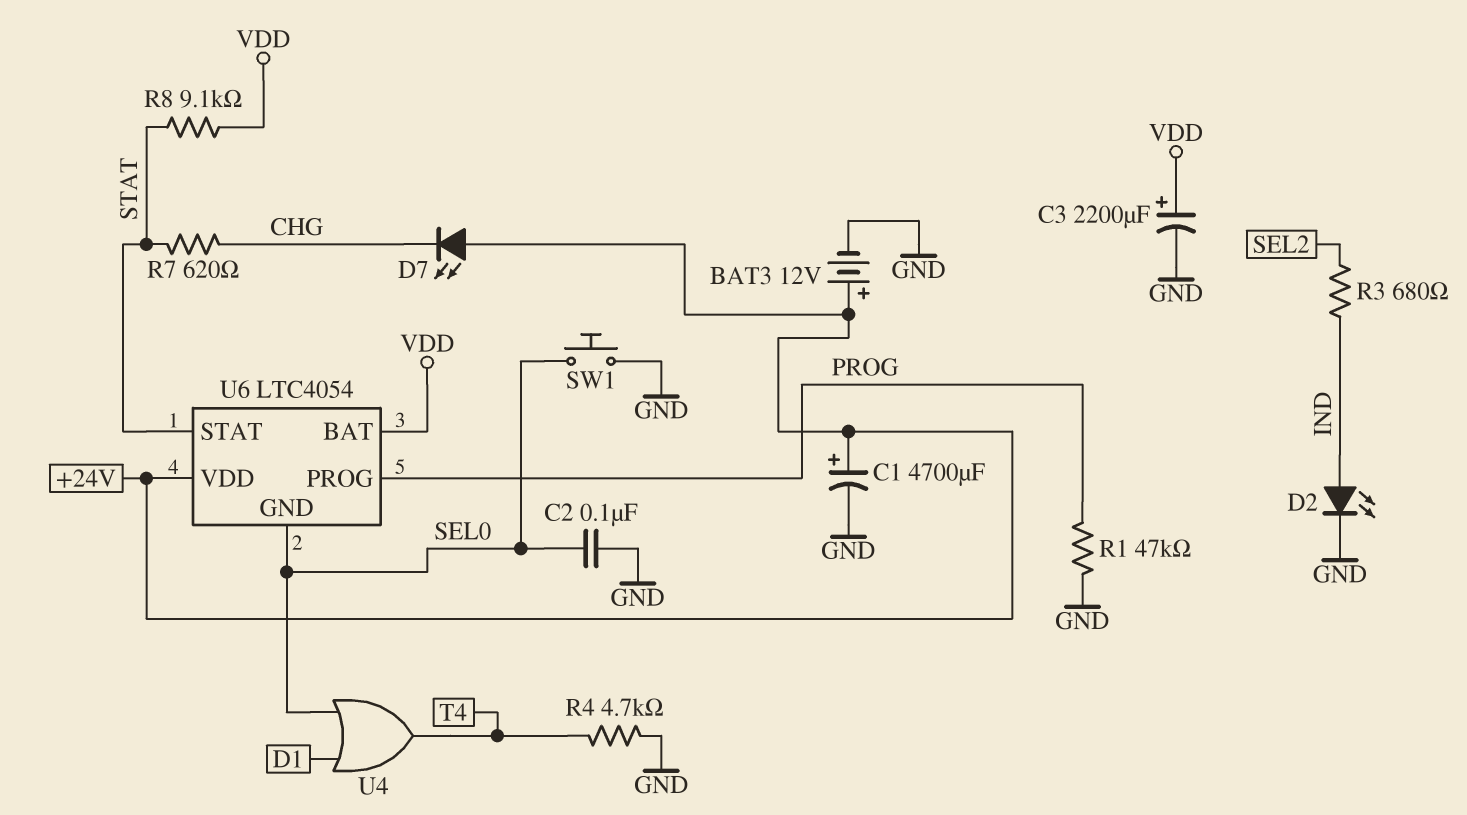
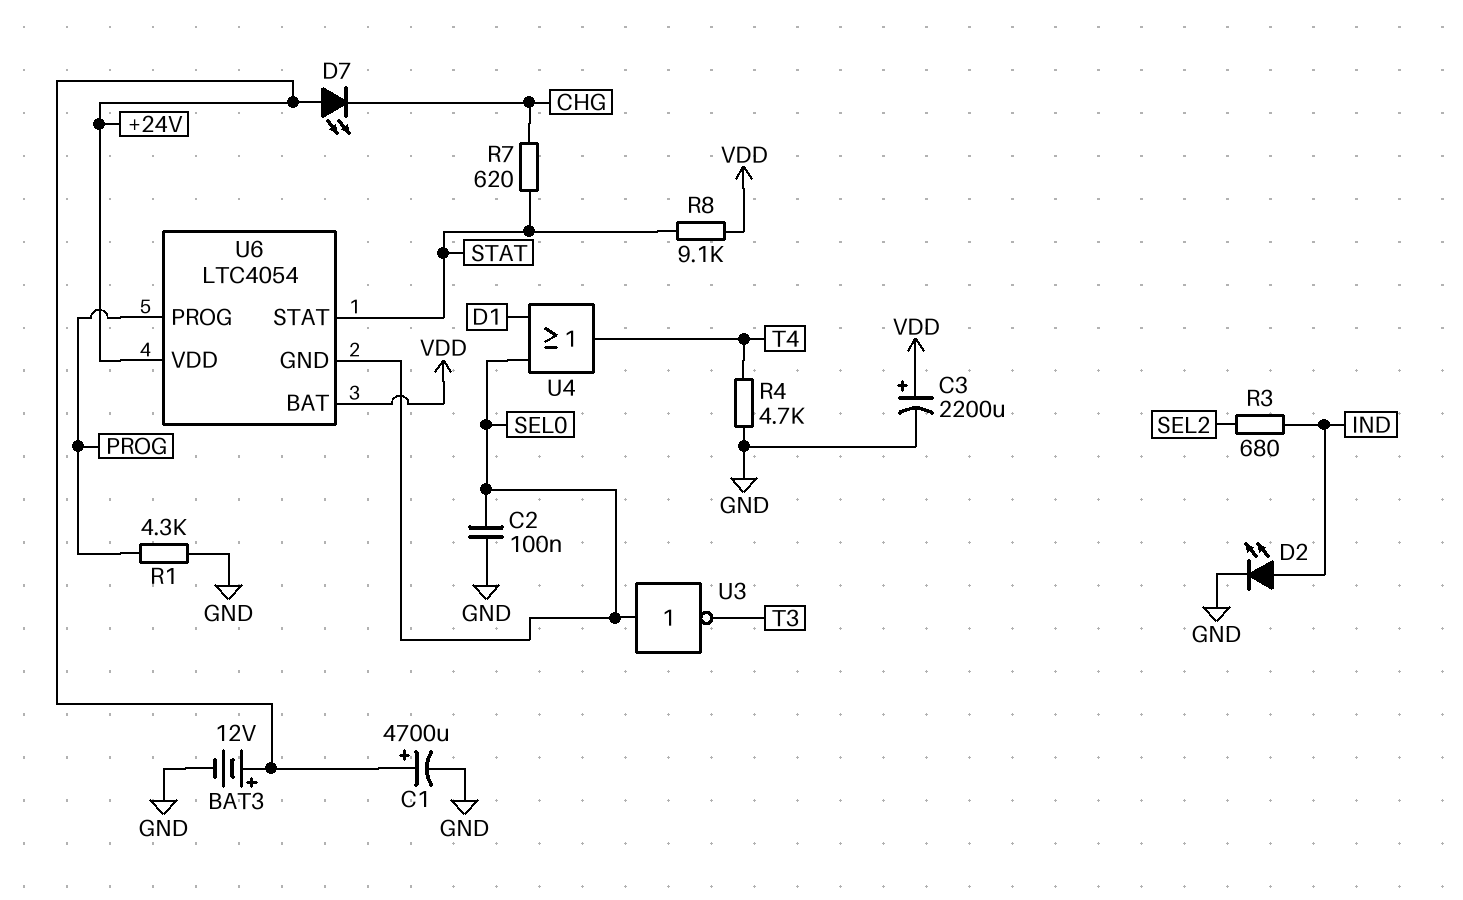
R1: 47k (GND, PROG) -> 4.3k (GND, PROG)
SW1: button (GND, SEL0) -> none
U3: none -> NOT (in SEL0, out T3)

